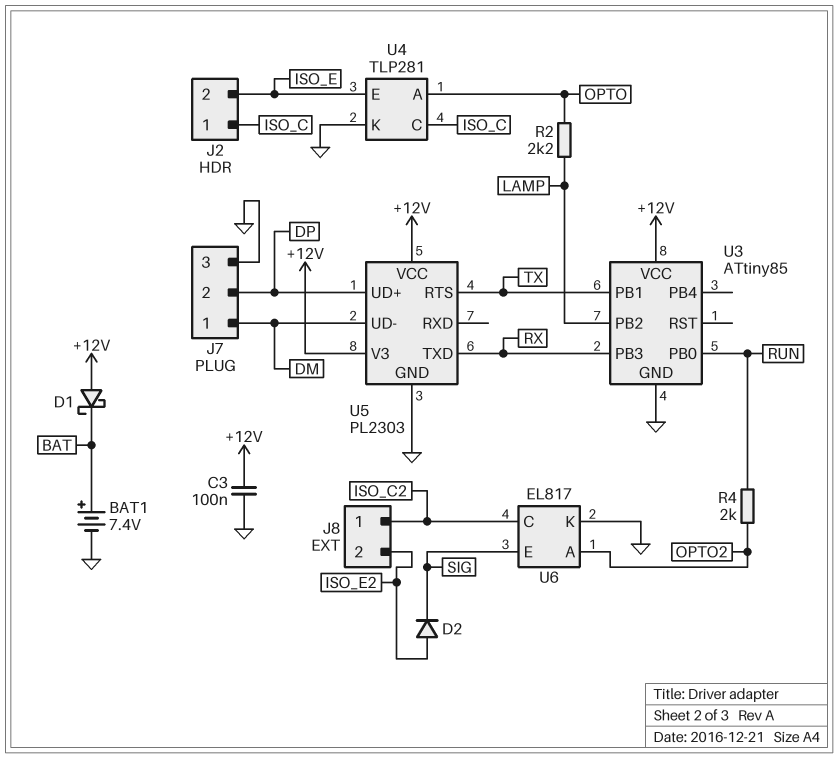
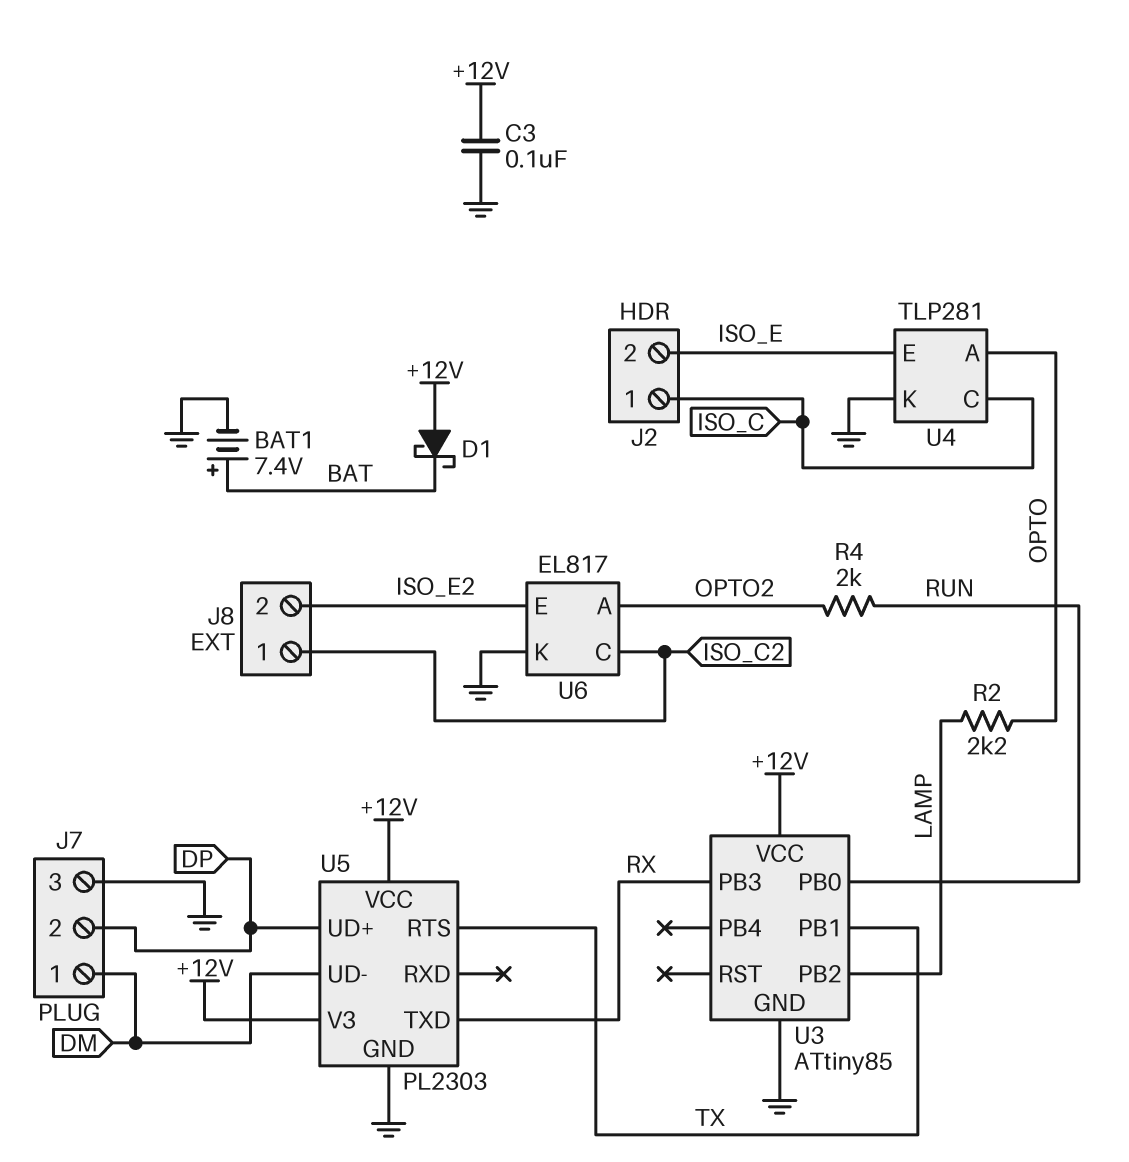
D2: diode (A ISO_E2, K SIG) -> none
U6 pin E: SIG -> ISO_E2

